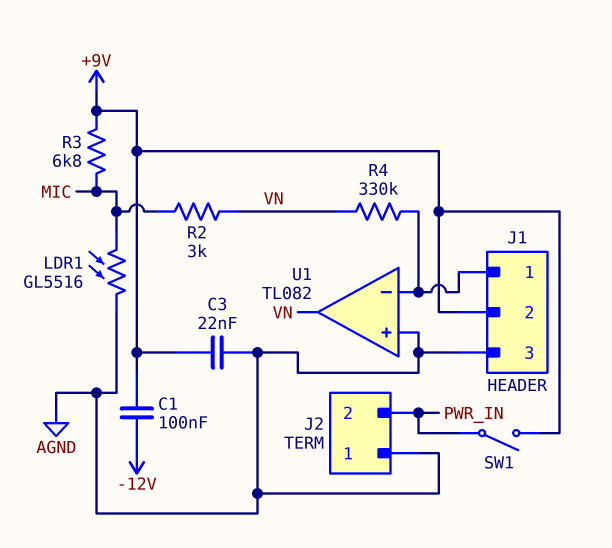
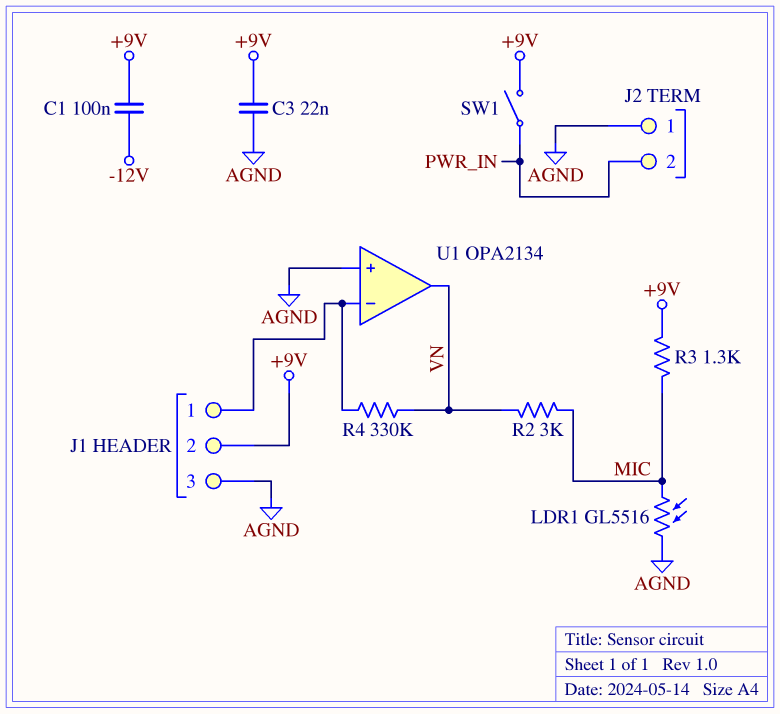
R3: 6.8k (+9V, MIC) -> 1.3k (+9V, MIC)
U1: TL082 -> OPA2134

